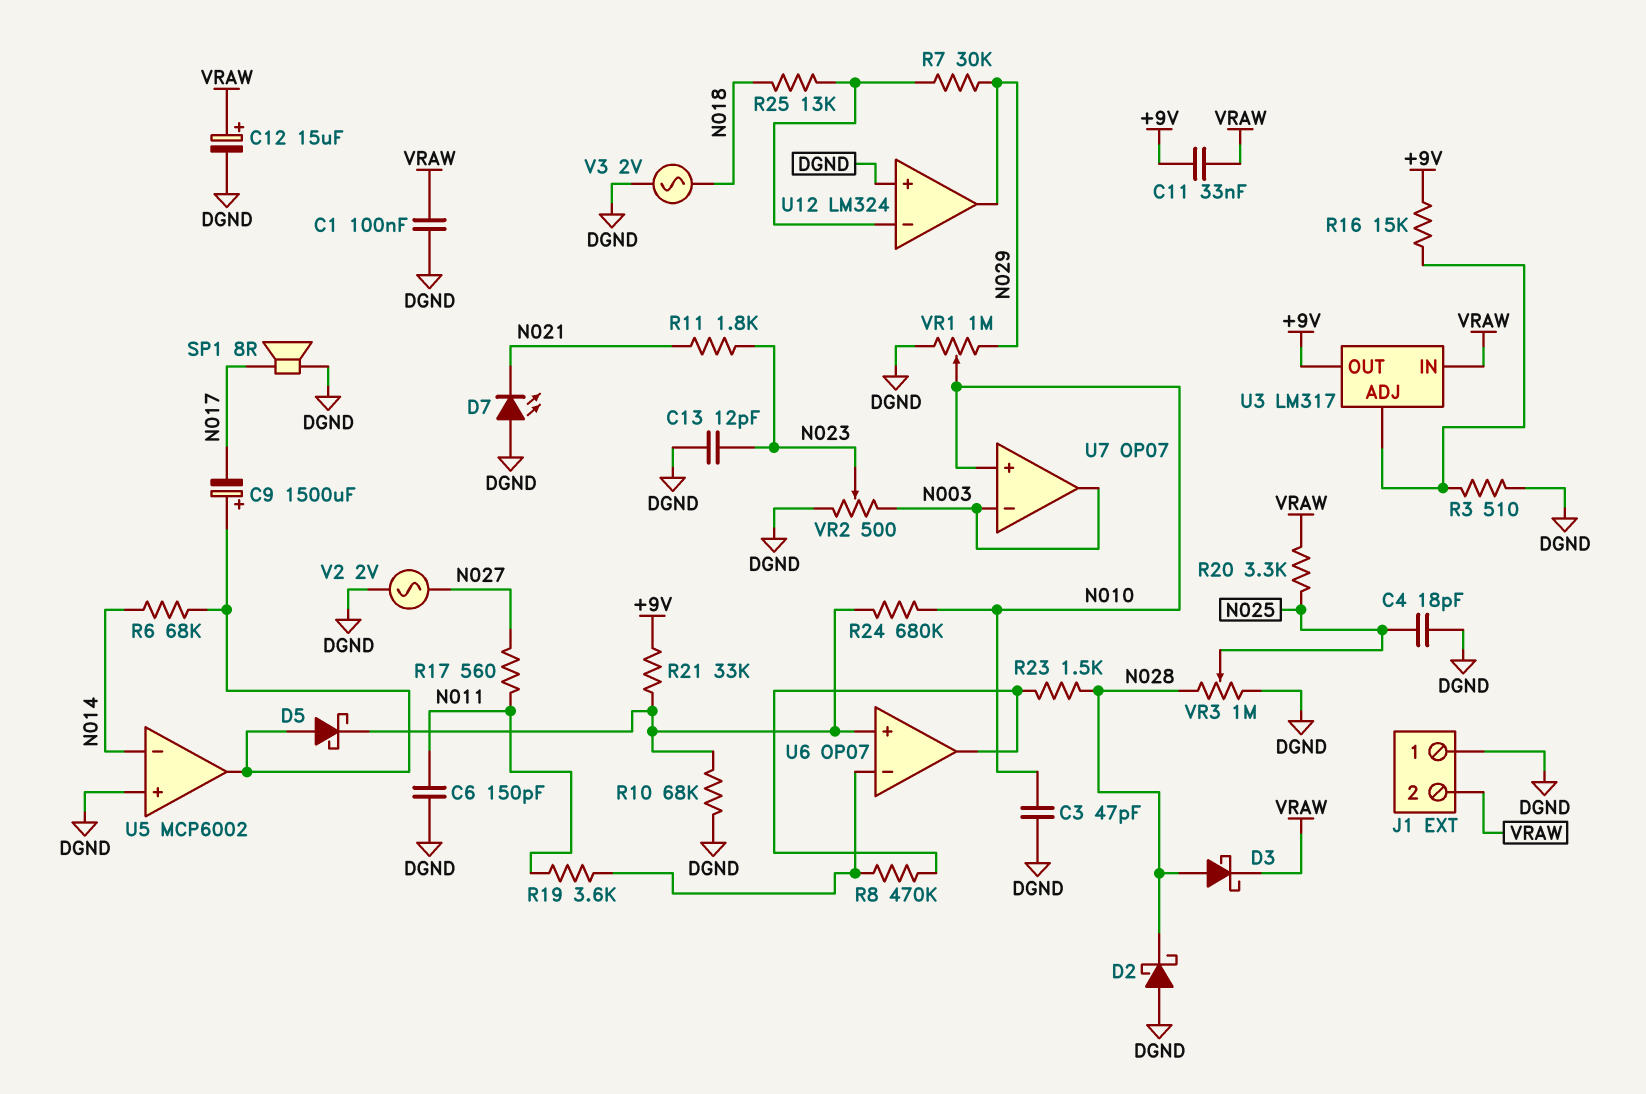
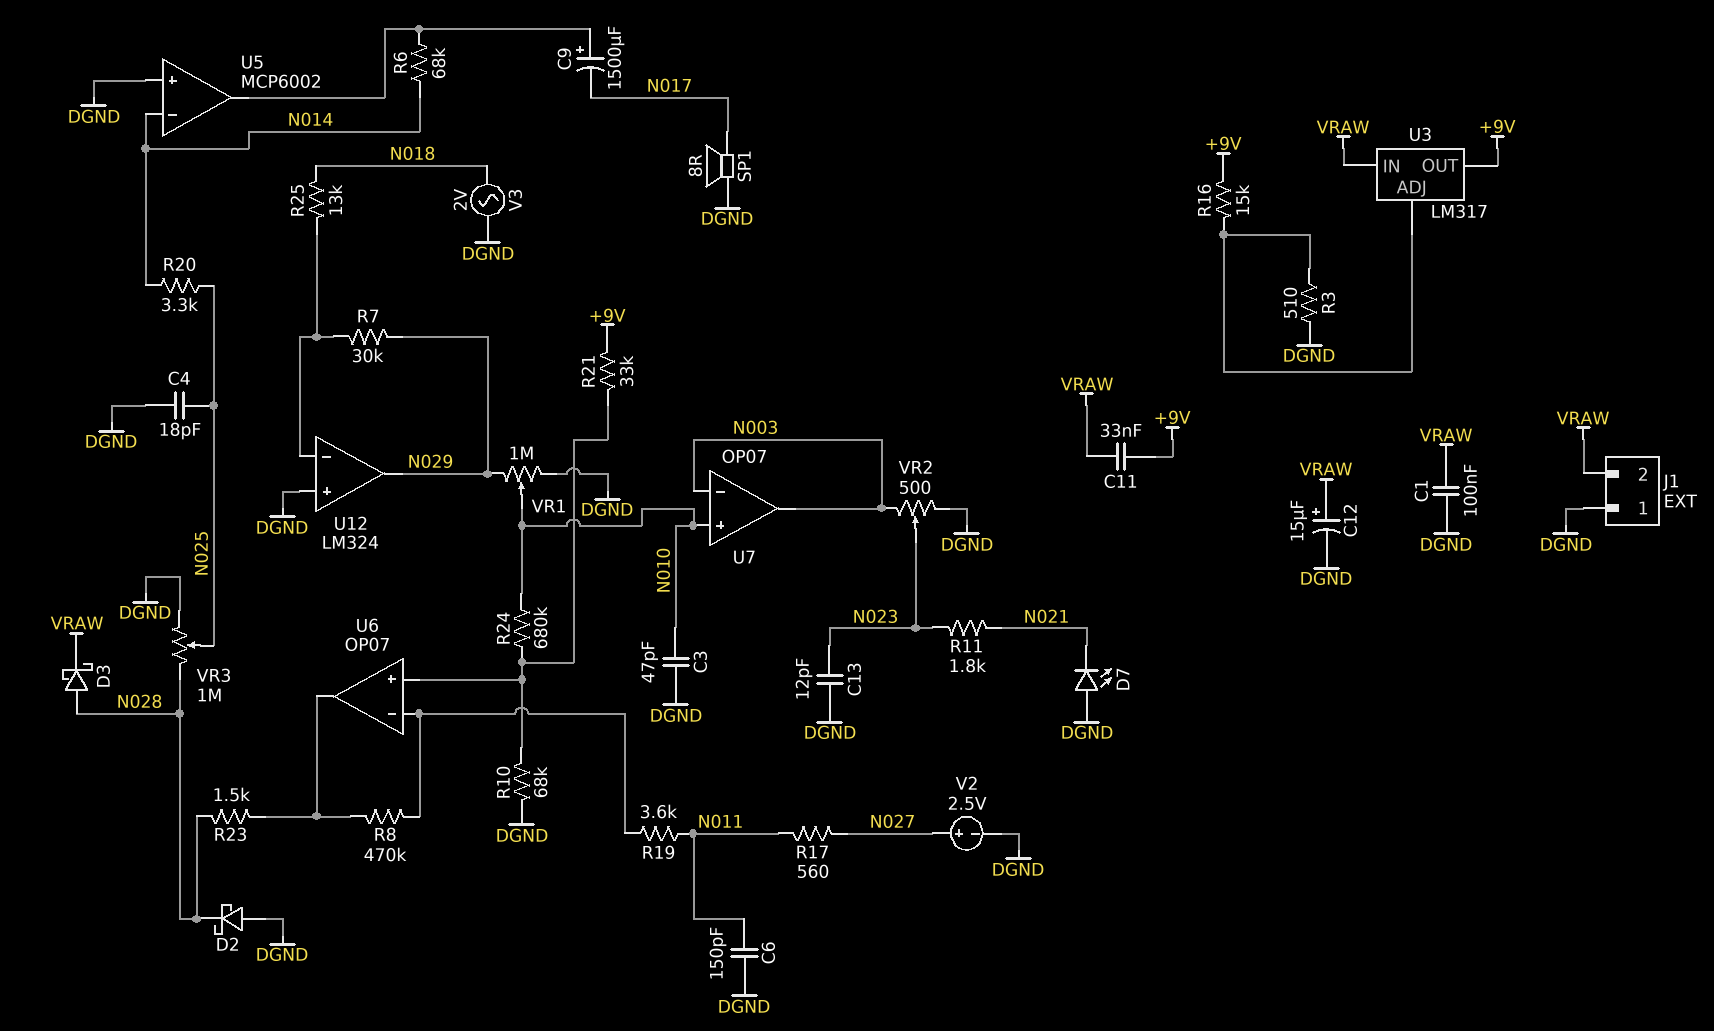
D5: schottky (A U5/out, K U6/in+) -> none
R20: 3.3k (N025, VRAW) -> 3.3k (N014, N025)
V2: AC 2V (DGND, N027) -> 2.5V (plus N027, minus DGND)

